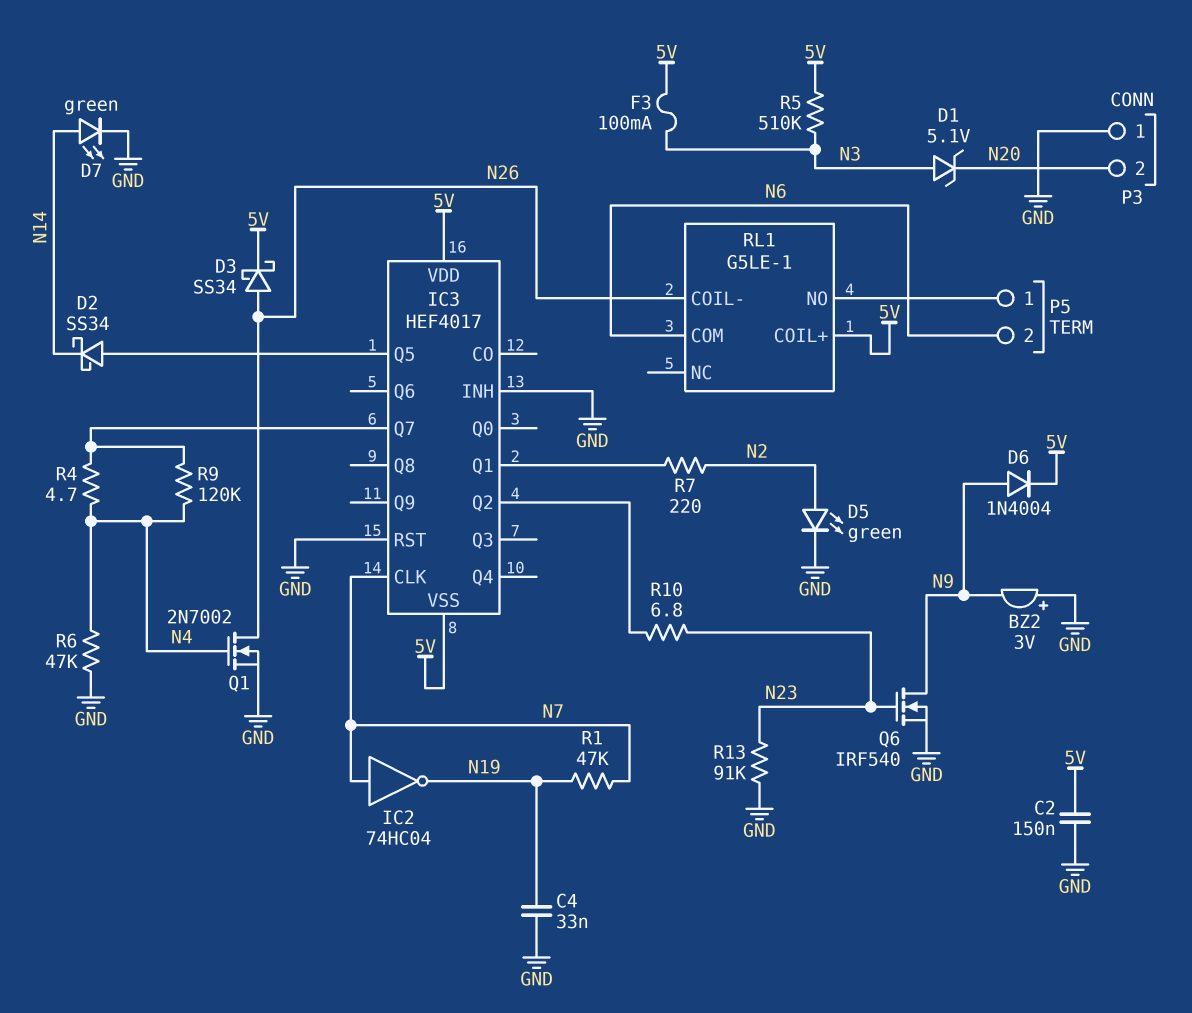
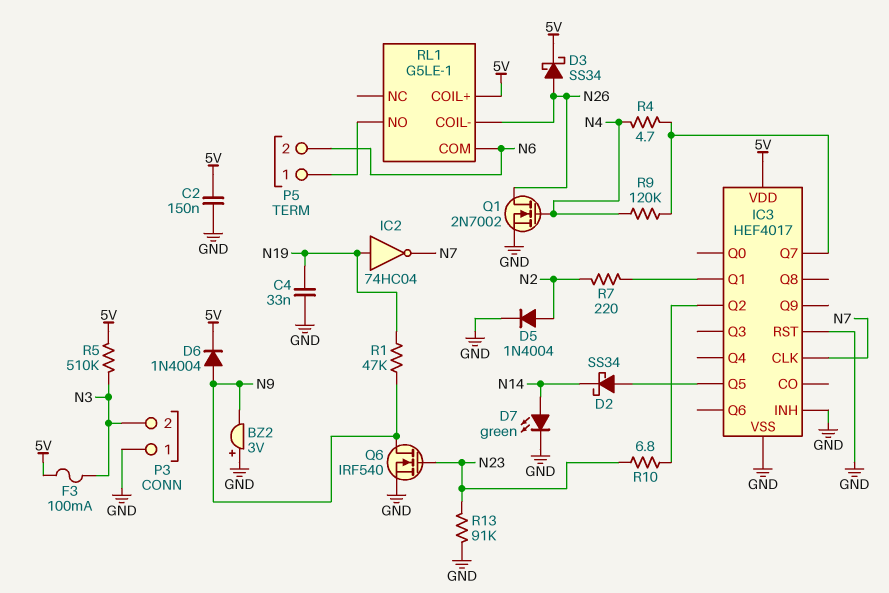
D1: zener 5.1V (A N3, K N20) -> none
D5: LED green (A N2, K GND) -> diode 1N4004 (A N2, K GND)
IC2: NOT 74HC04 (in N7, out N19) -> NOT 74HC04 (in N19, out N7)
IC3 pin VSS: 5V -> GND
P3 pin 2: N20 -> N3
R1: 47k (N7, N19) -> 47k (N9, N19)
R6: 47k (GND, N4) -> none

